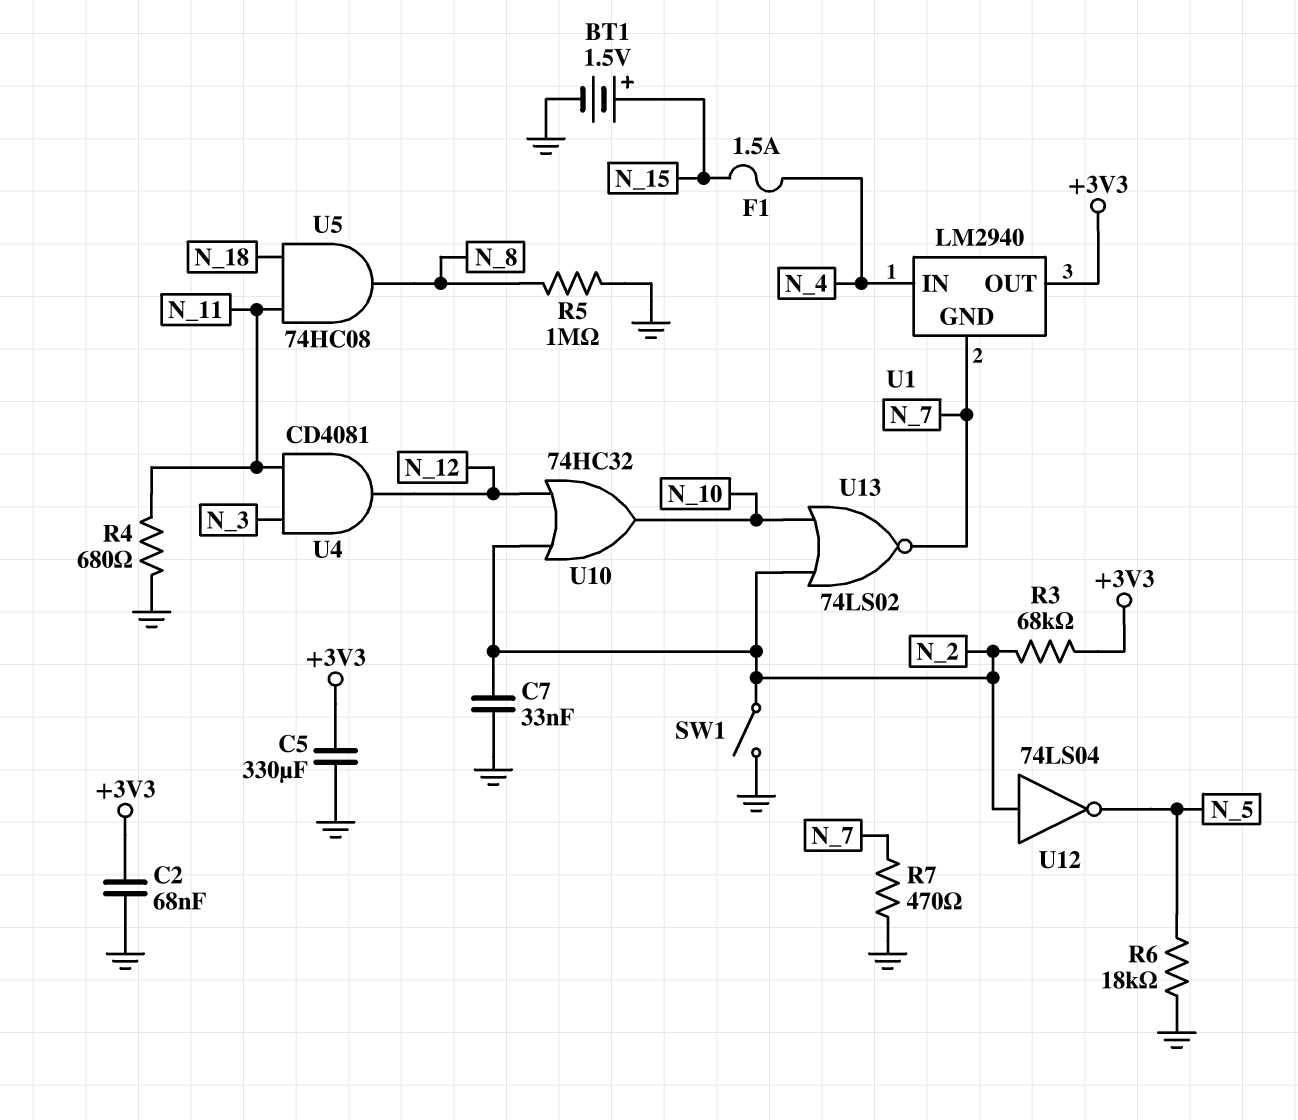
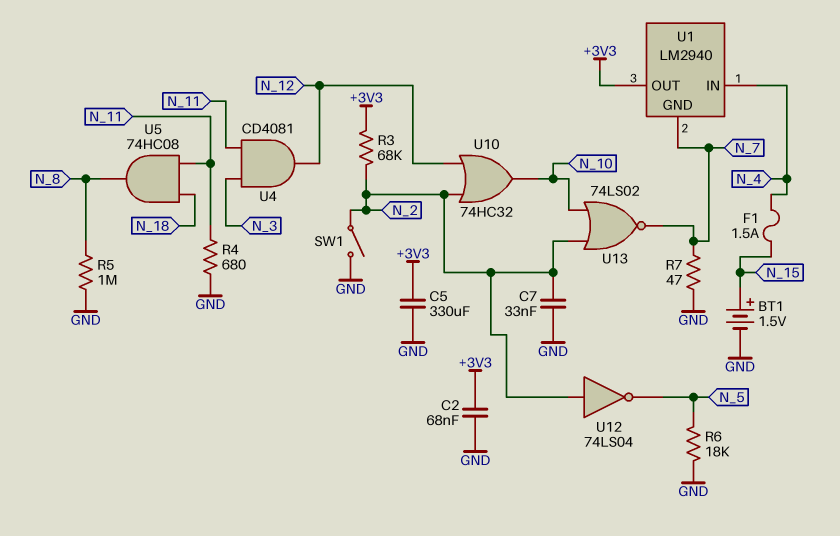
R7: 470 (GND, N_7) -> 47 (GND, N_7)

